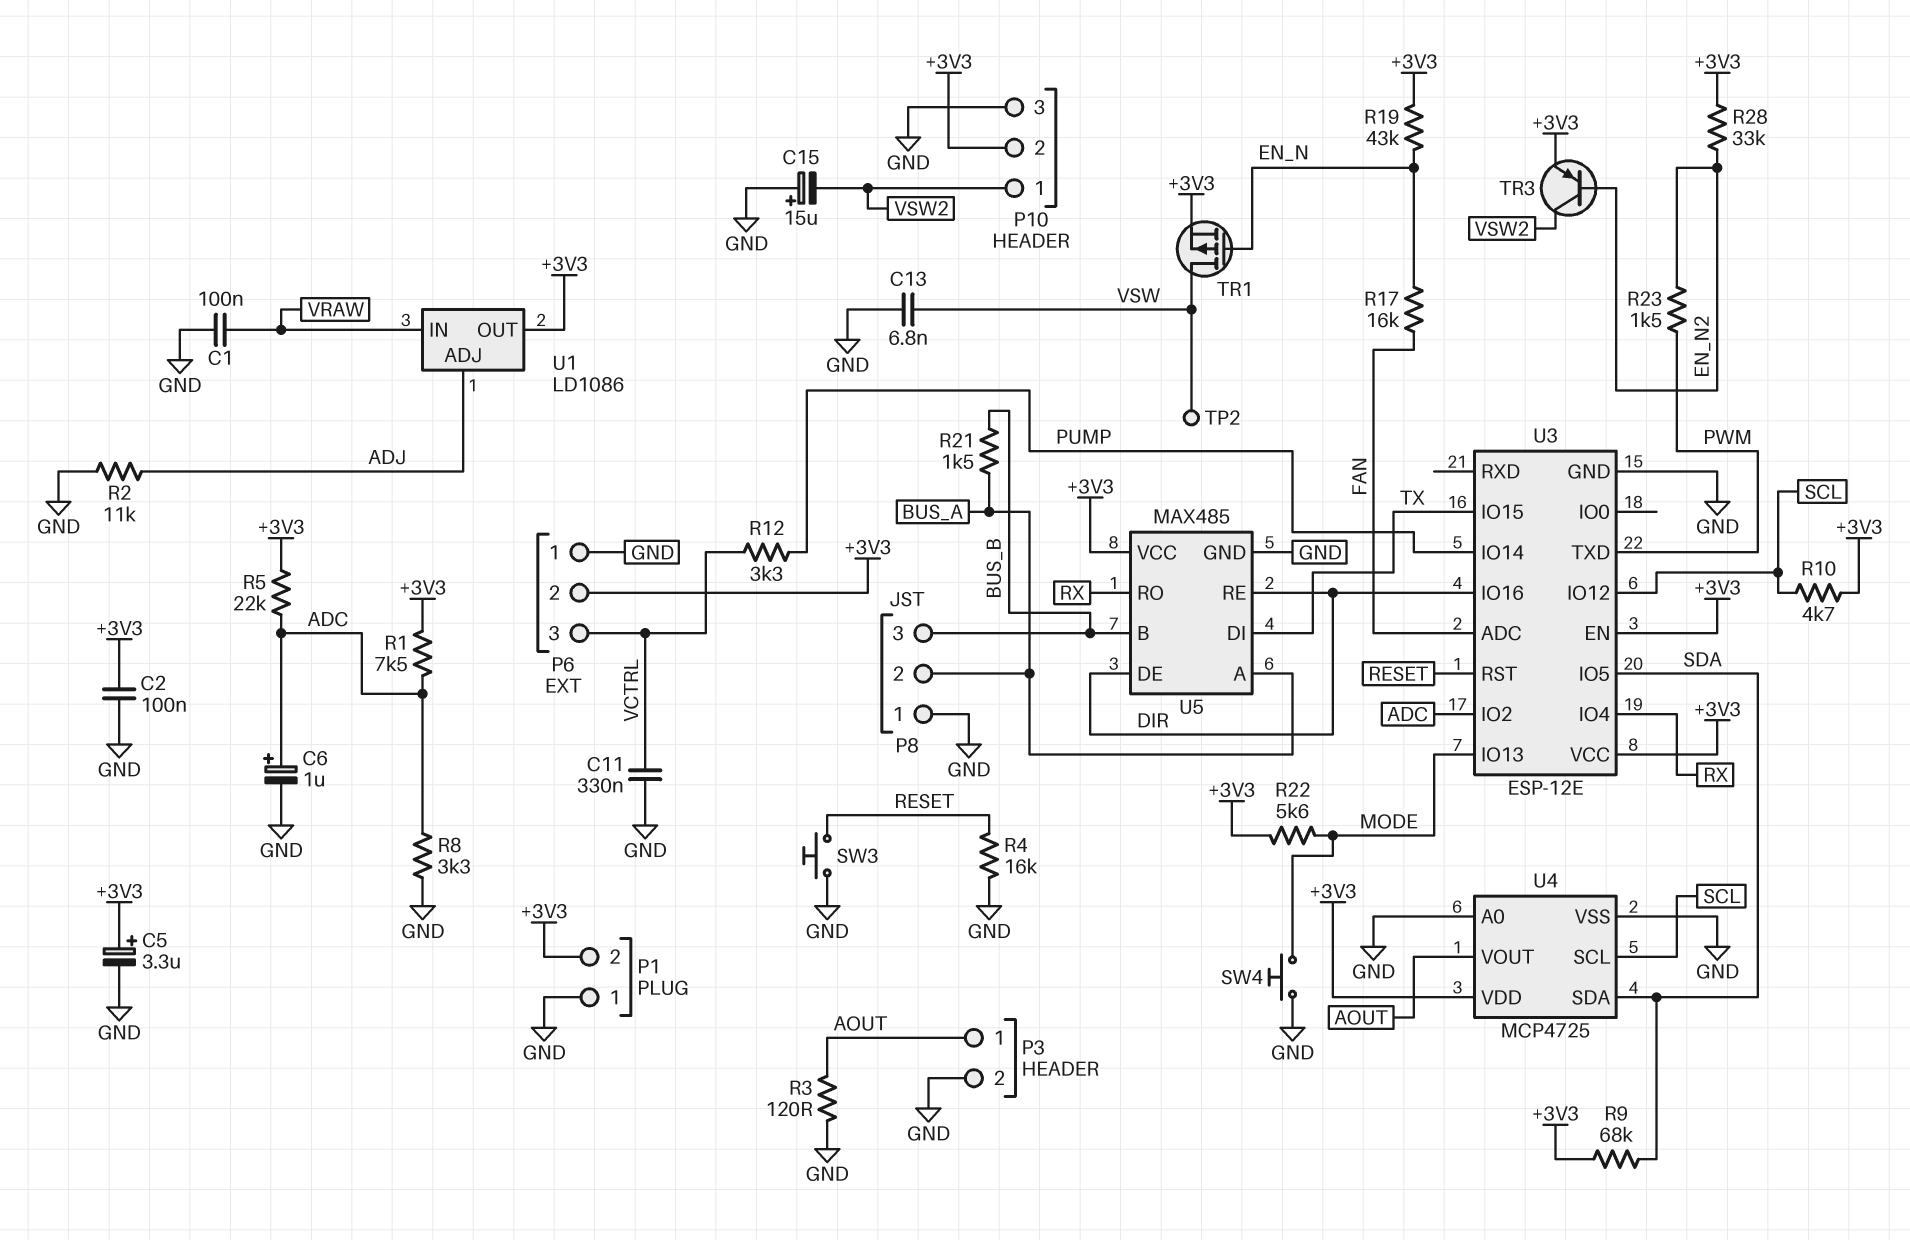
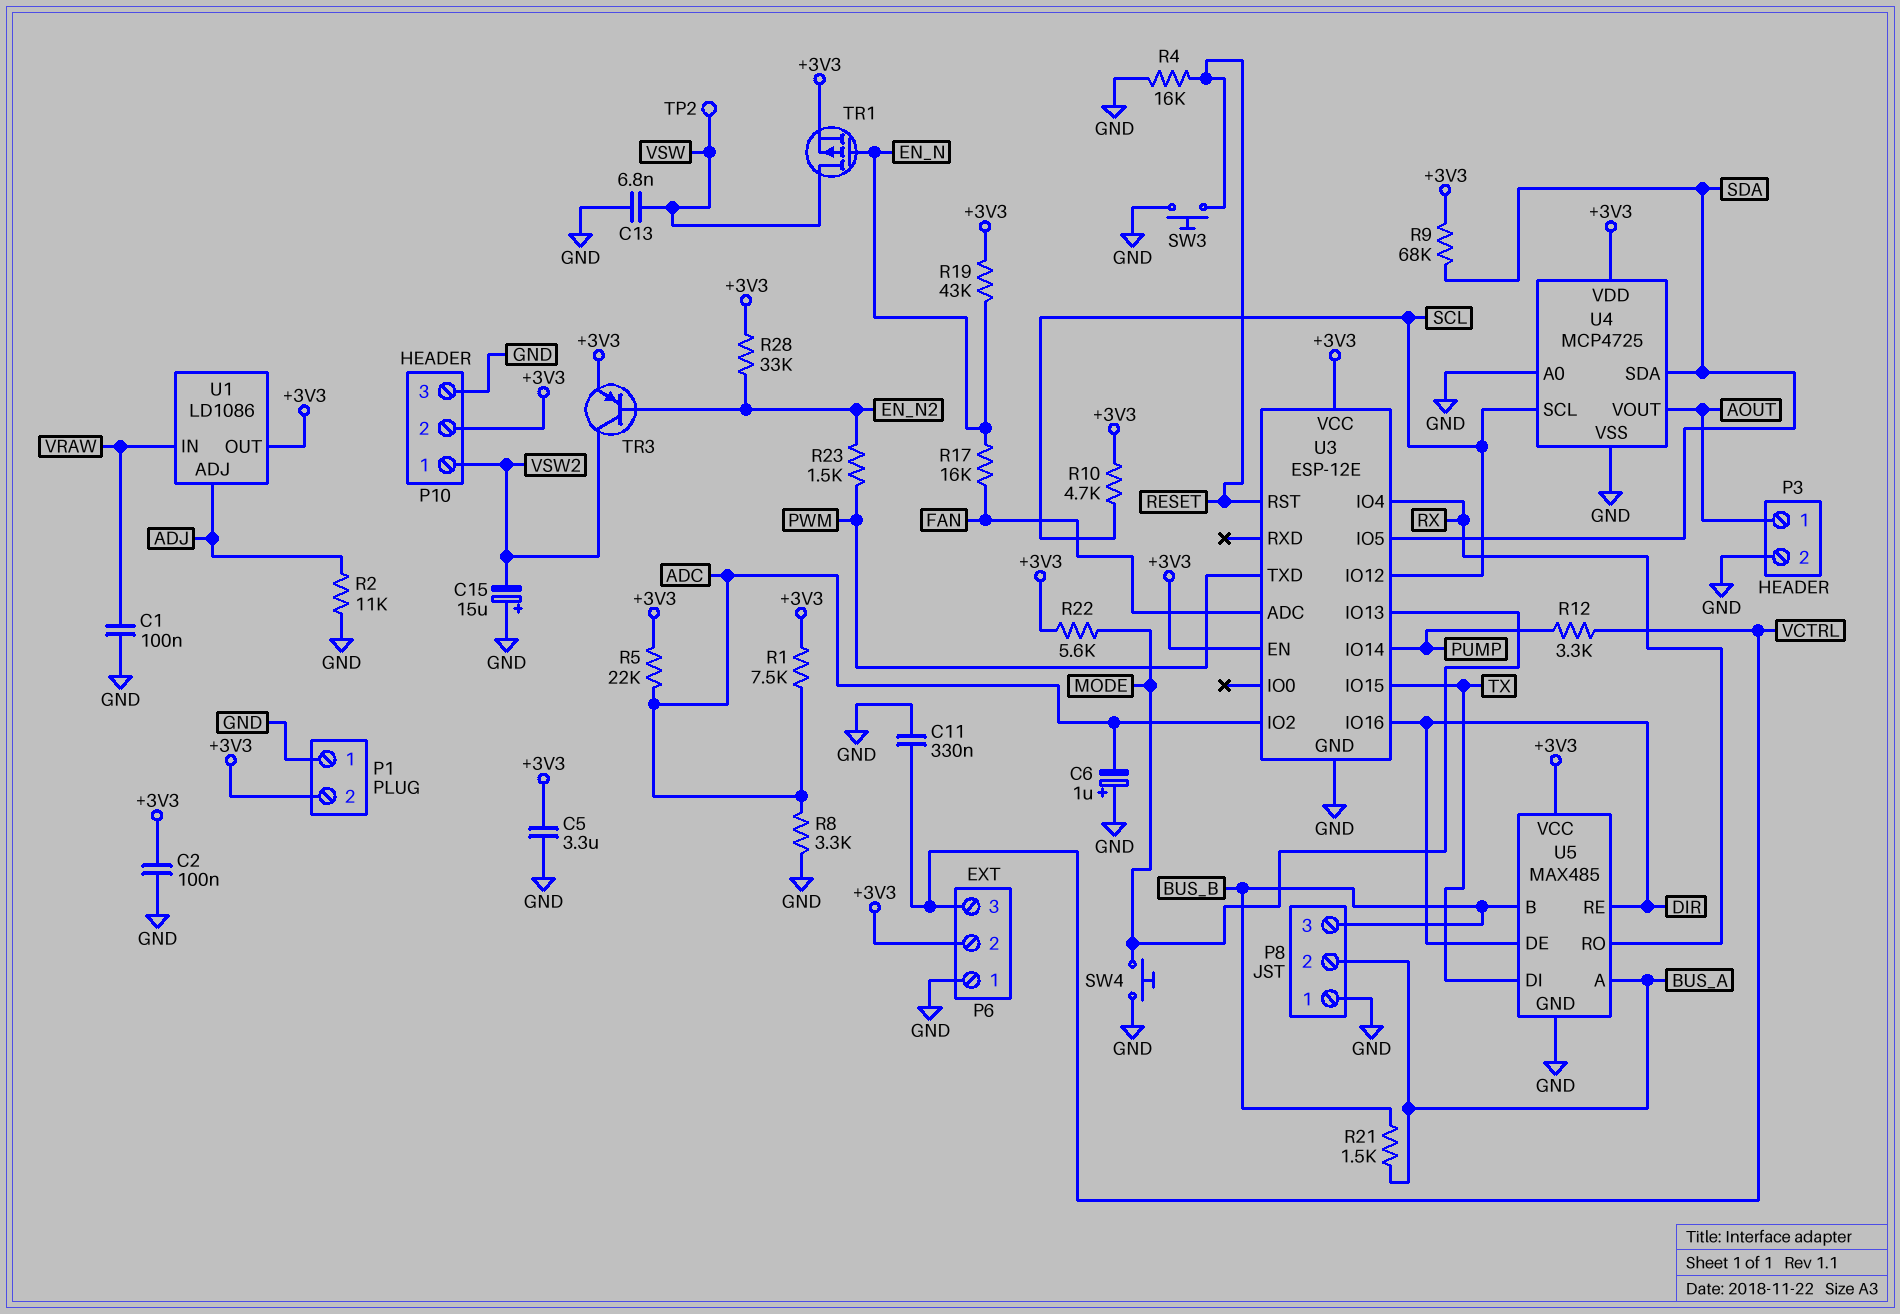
C5: 3.3uF (plus +3V3, minus GND) -> 3.3uF (+3V3, GND)
C6: 1uF (plus ADC, minus GND) -> 1uF (plus GND, minus ADC)
R3: 120 (AOUT, GND) -> none

